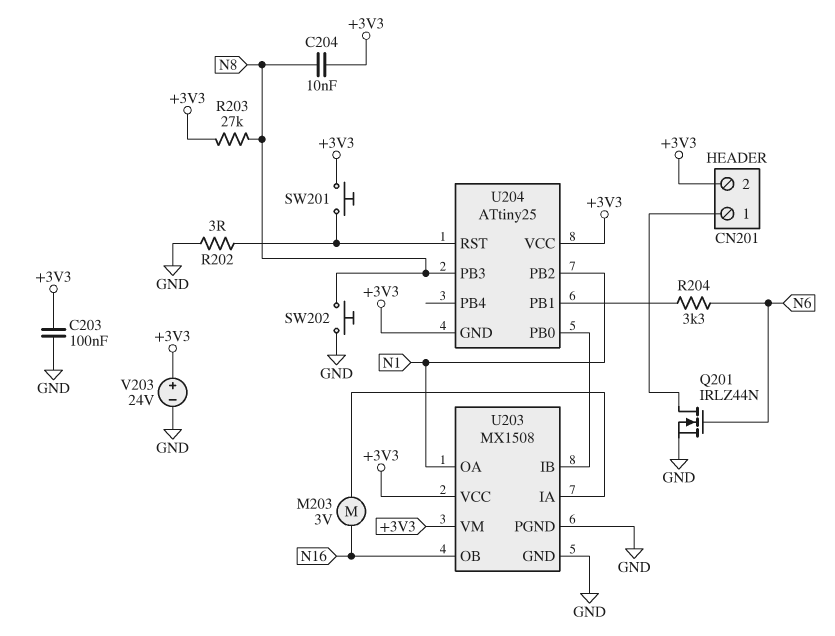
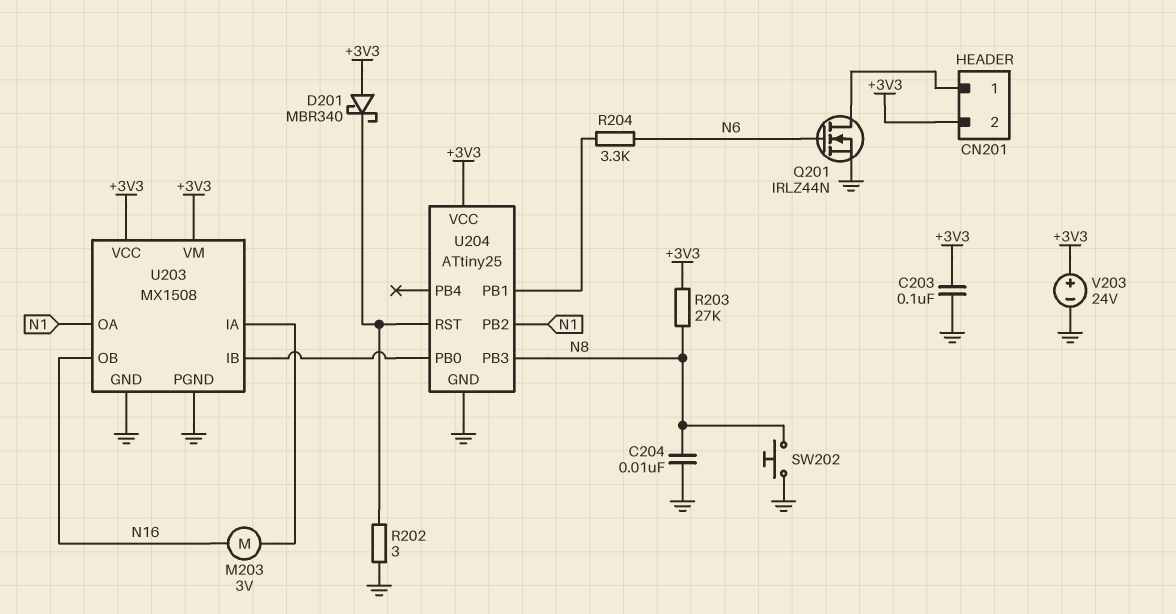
C204: 10nF (+3V3, N8) -> 10nF (GND, N8)
D201: none -> schottky MBR340 (A +3V3, K U204/RST)
SW201: button (+3V3, U204/RST) -> none
U204 pin GND: +3V3 -> GND

